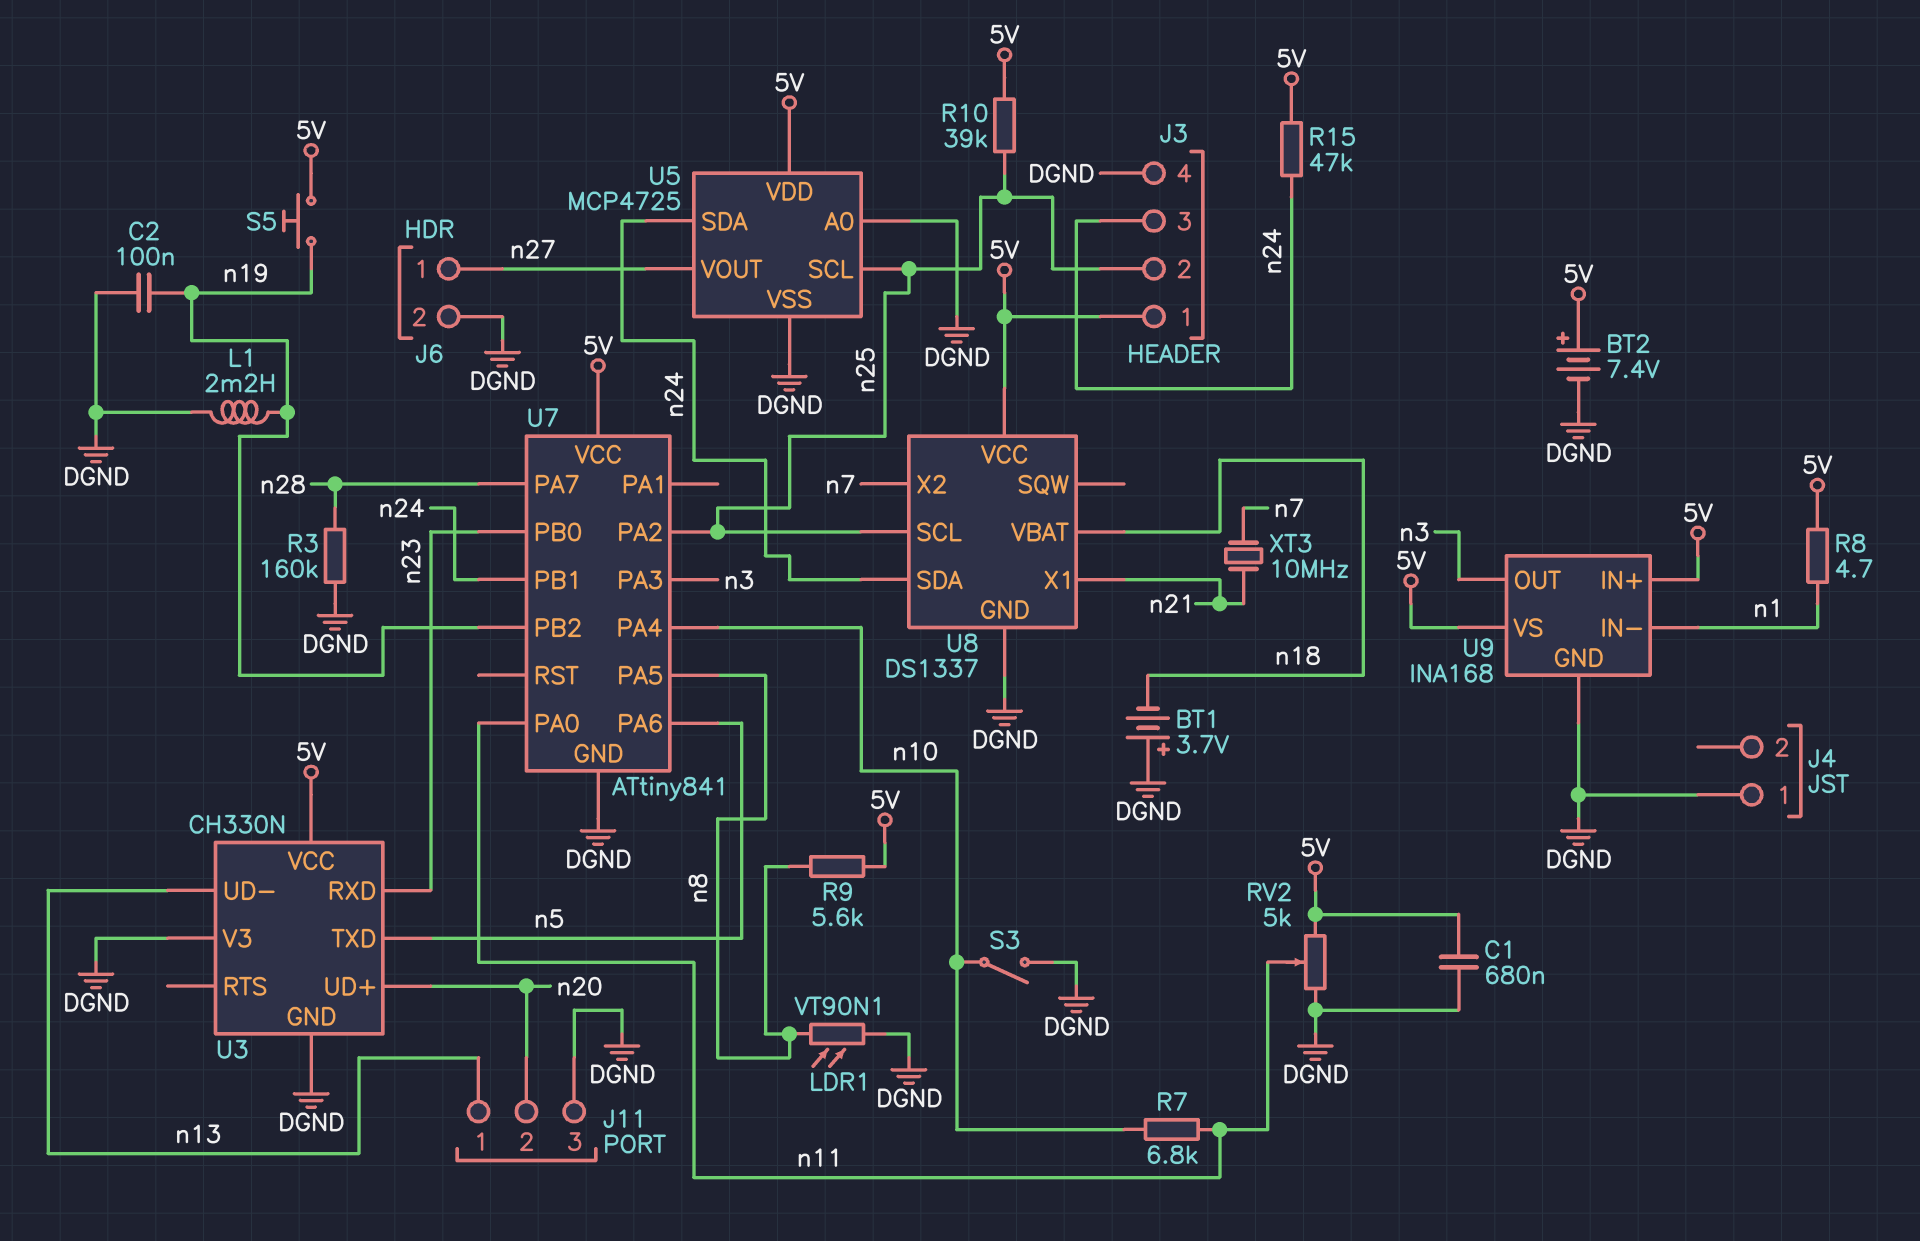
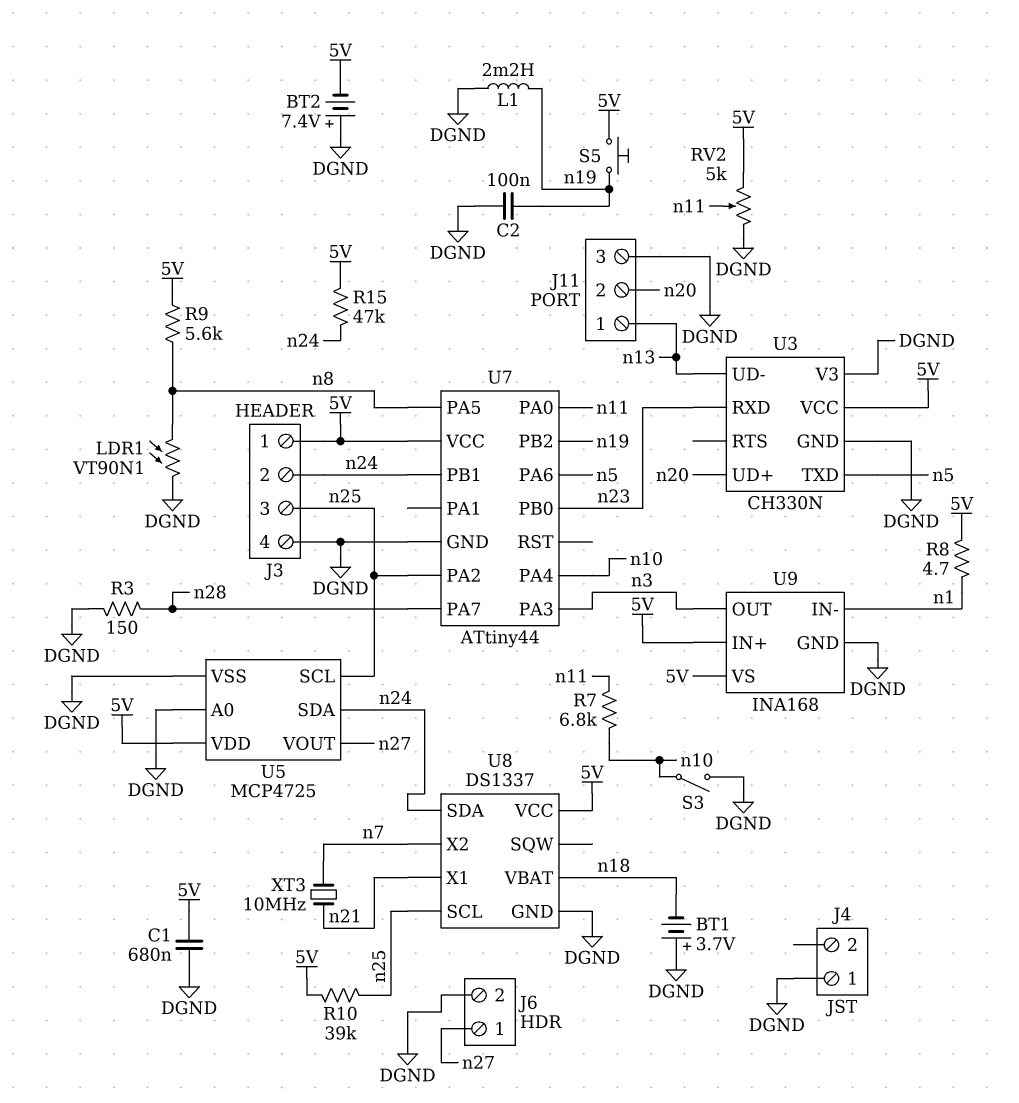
BT2: 7.4V (plus 5V, minus DGND) -> 7.4V (plus DGND, minus 5V)
J3 pin 2: n25 -> n24
J3 pin 3: n24 -> n25
R3: 160k (DGND, n28) -> 150 (DGND, n28)
U7: ATtiny841 -> ATtiny44

